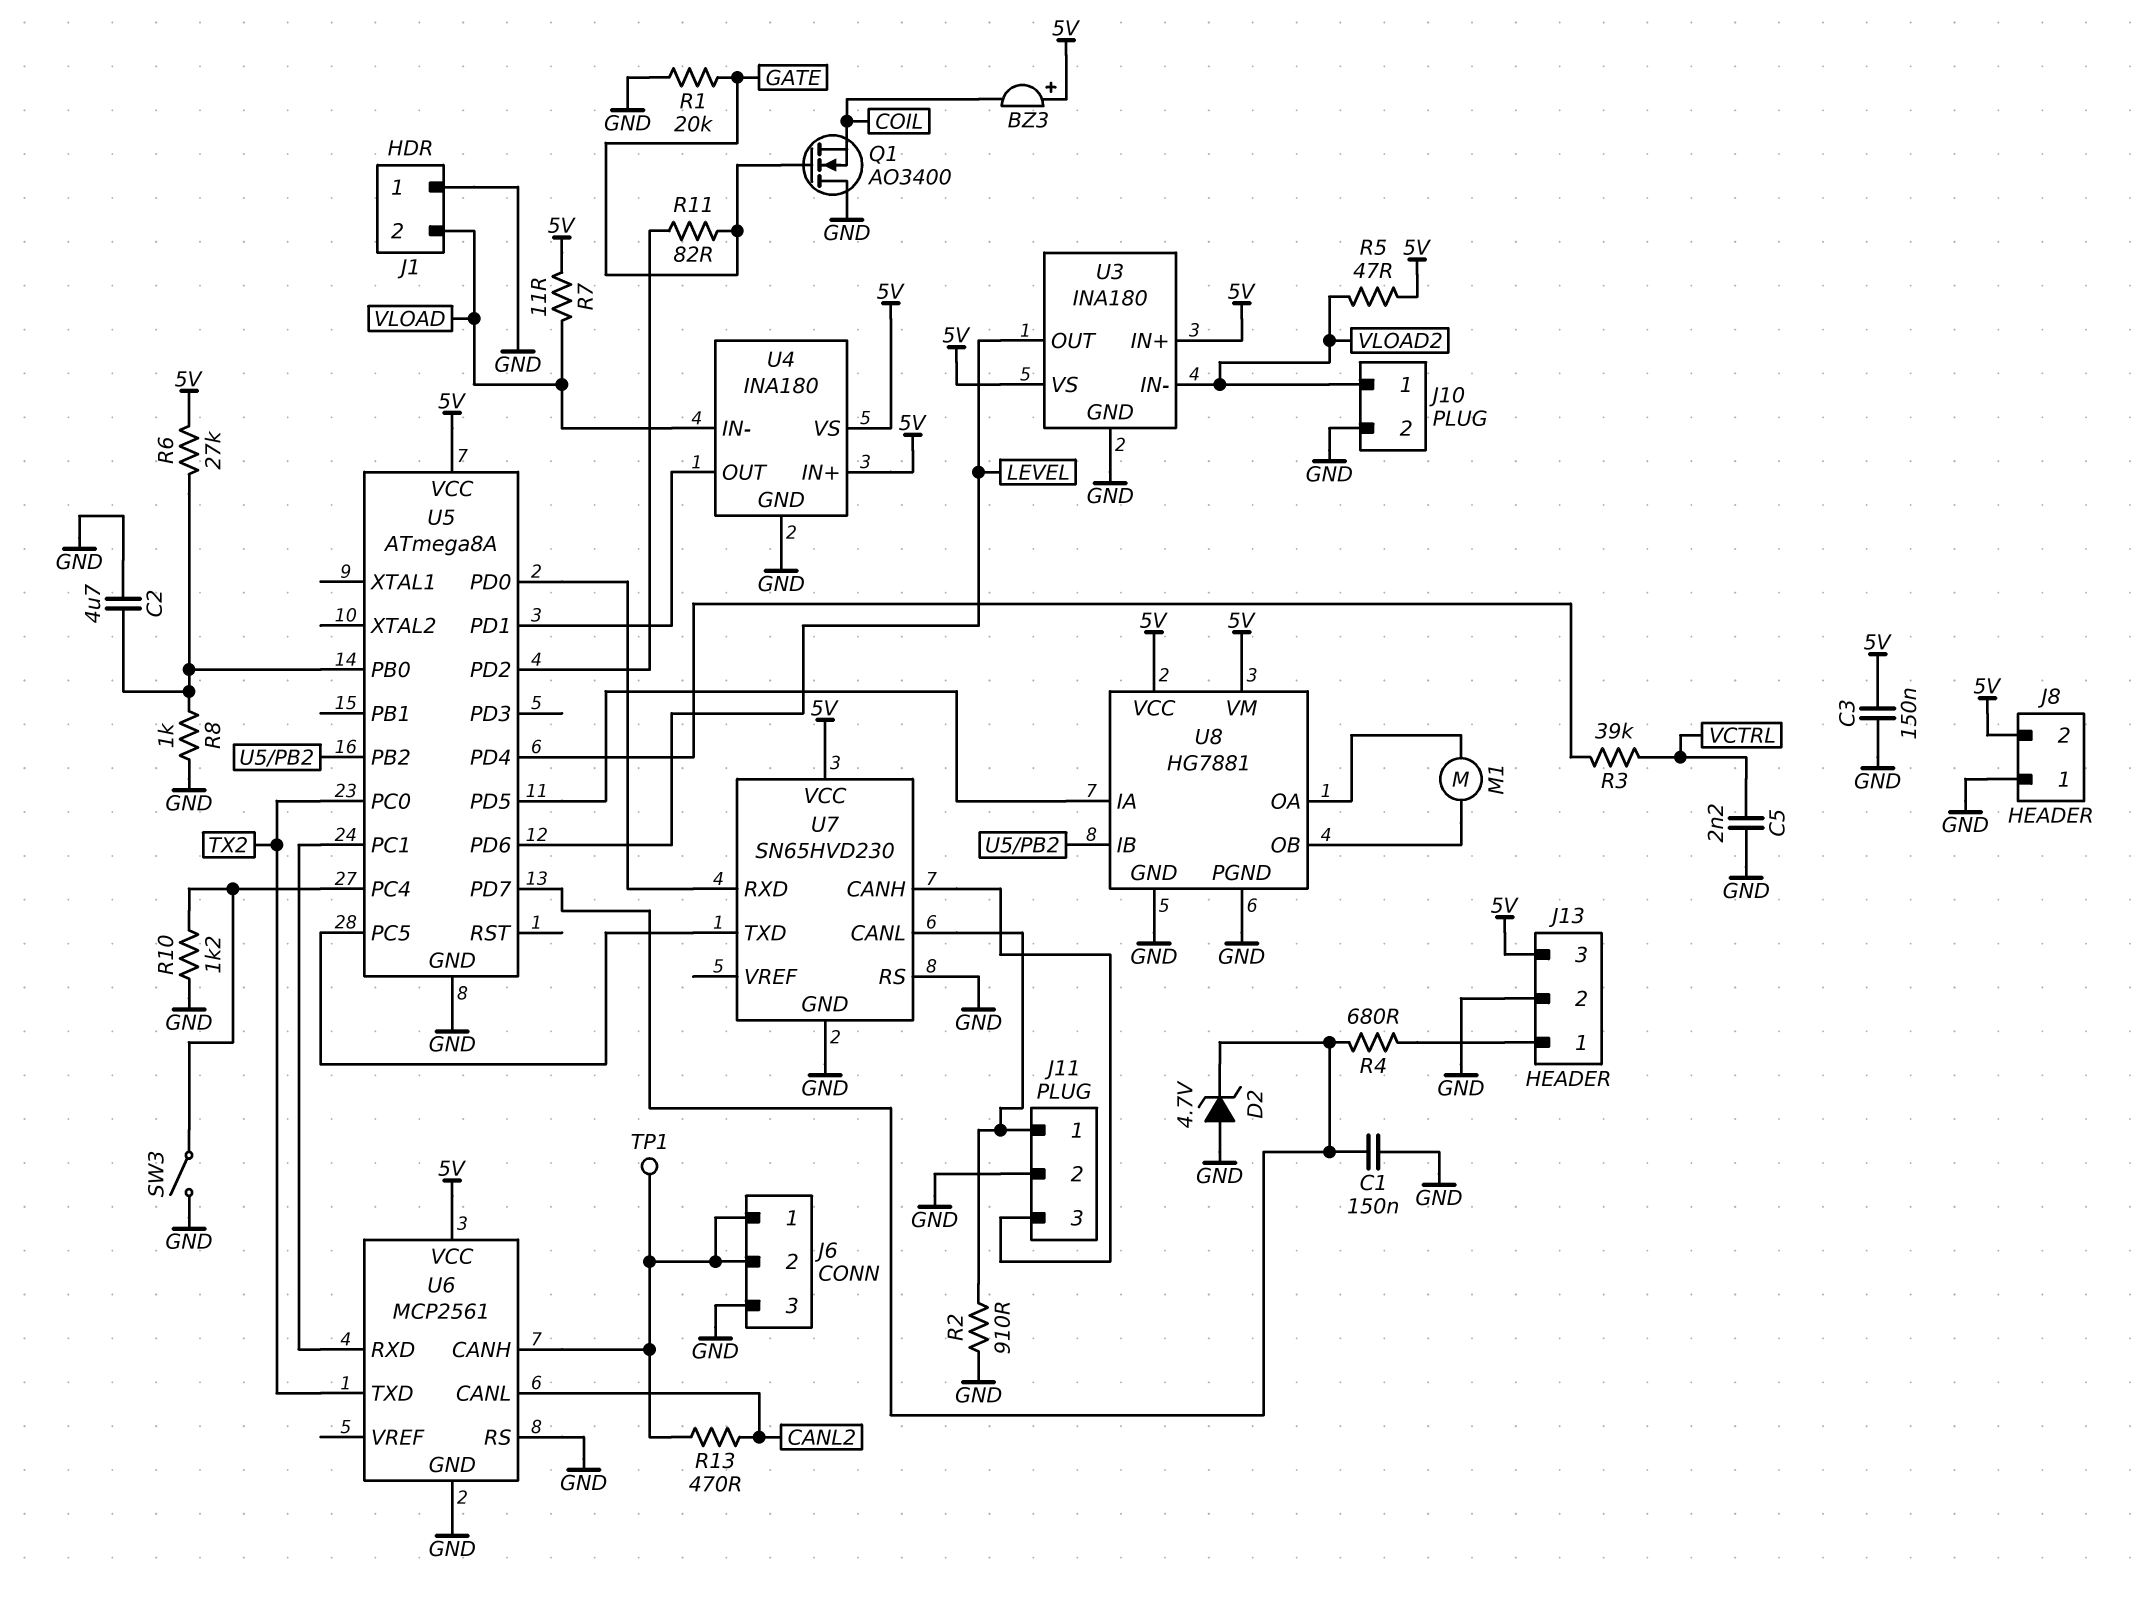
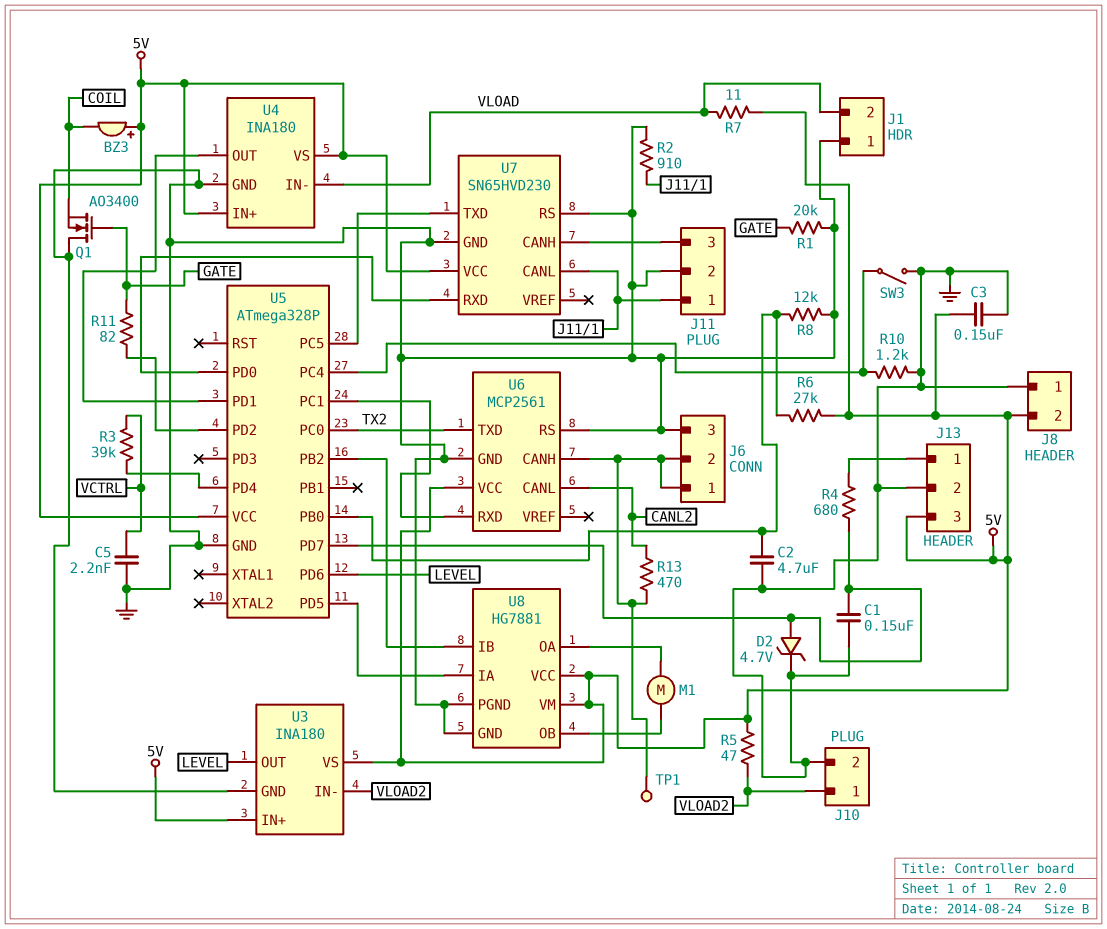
D2: zener 4.7V (A GND, K U5/PD7) -> zener 4.7V (A U5/PD7, K GND)
R8: 1k (GND, U5/PB0) -> 12k (GND, U5/PB0)
U5: ATmega8A -> ATmega328P

